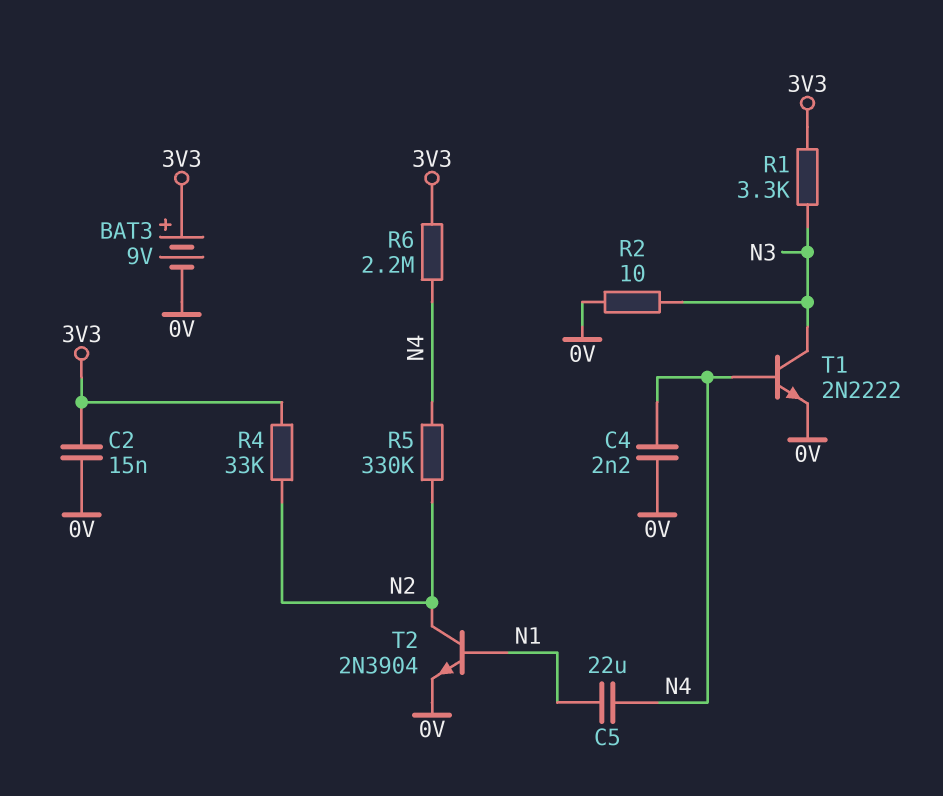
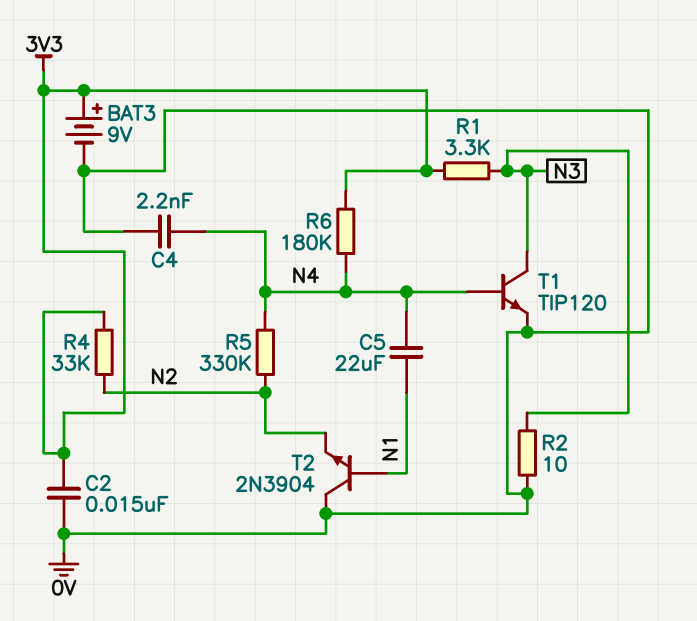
R6: 2.2M (3V3, N4) -> 180k (3V3, N4)
T1: NPN 2N2222 (B N4, C N3, E 0V) -> NPN TIP120 (B N4, C N3, E 0V)
T2: NPN 2N3904 (B N1, C N2, E 0V) -> NPN 2N3904 (B N1, C 0V, E N2)

